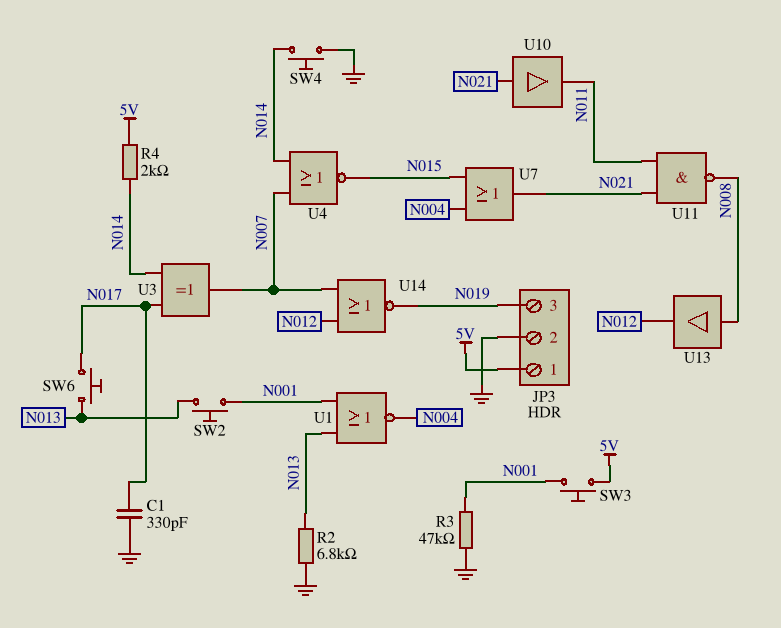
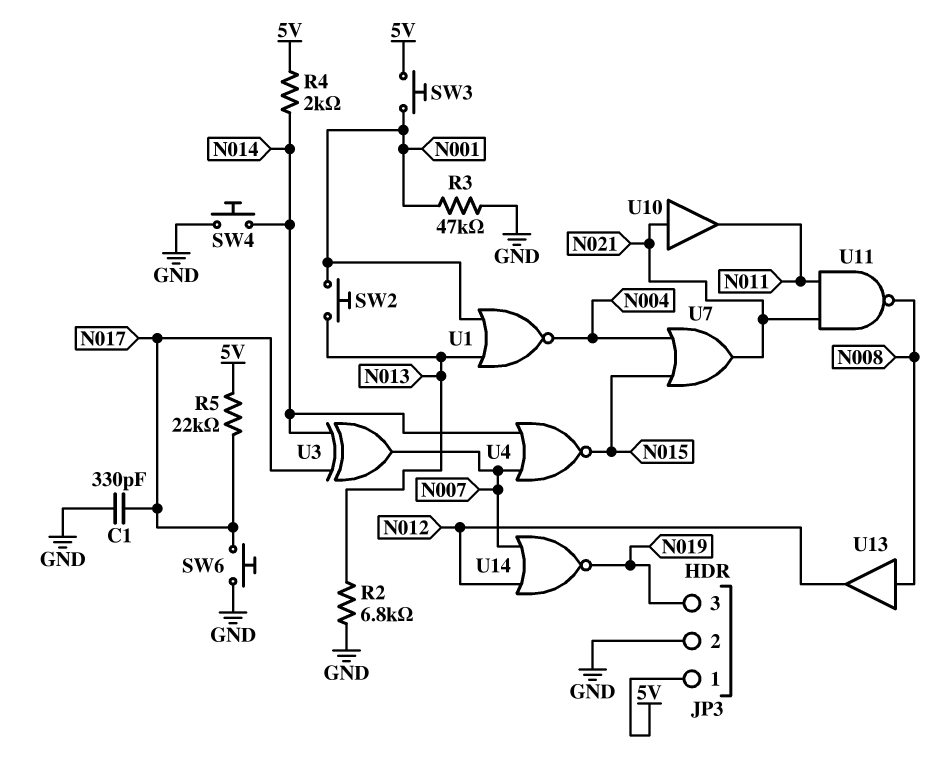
R5: none -> 22k (5V, N017)
SW6: button (N013, N017) -> button (GND, N017)

